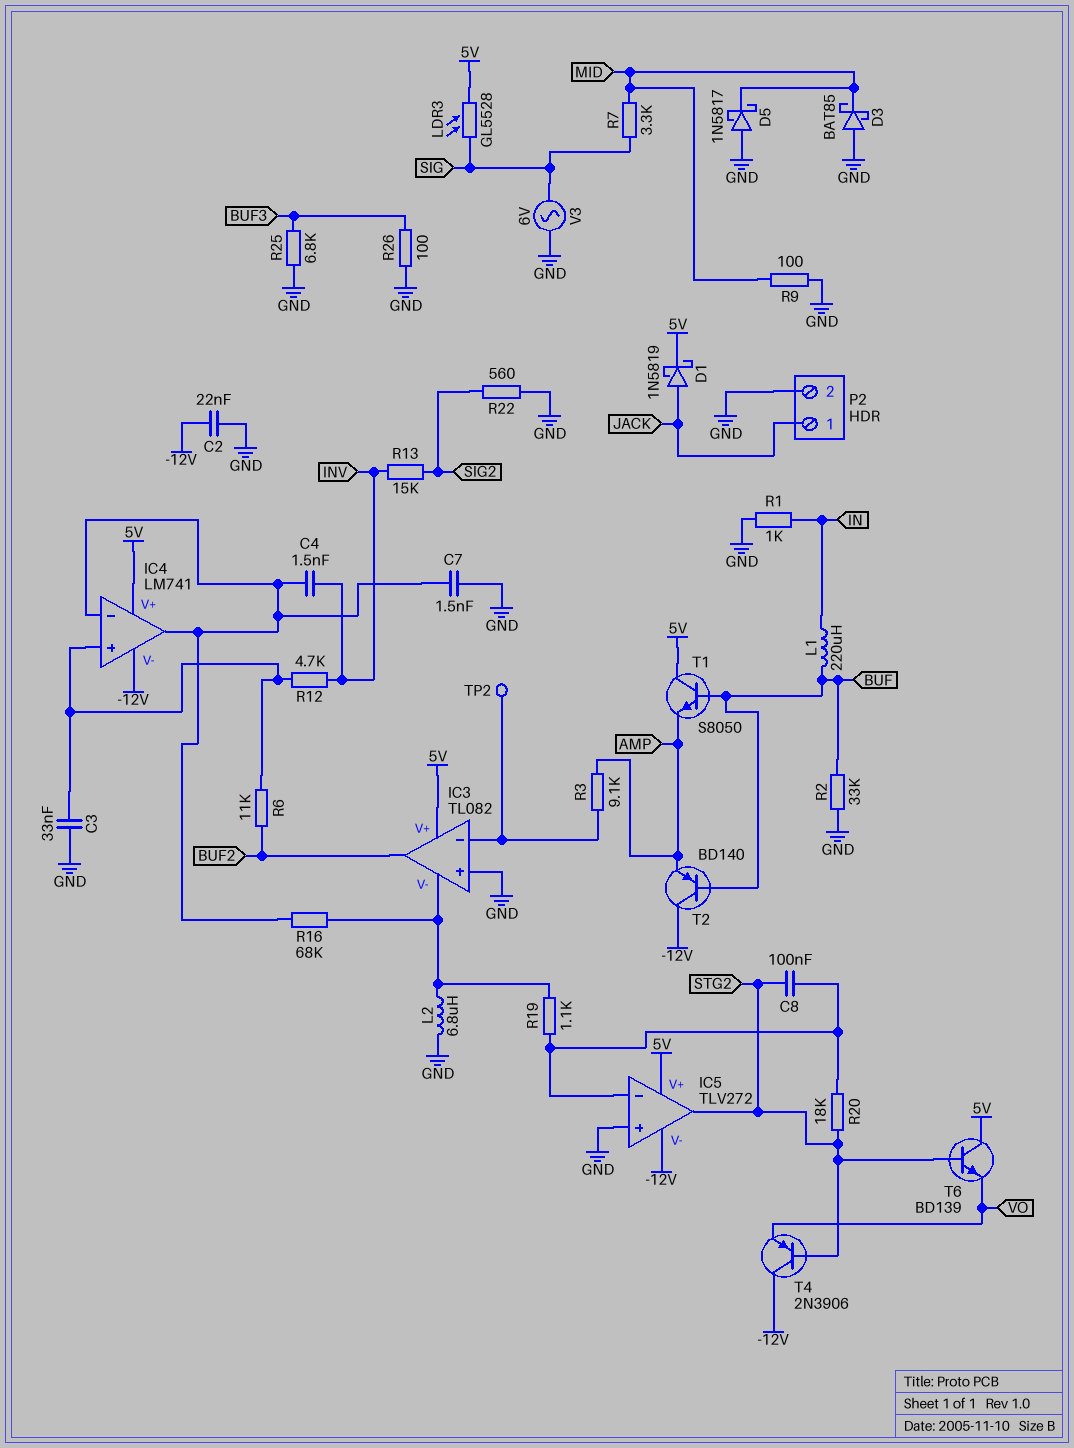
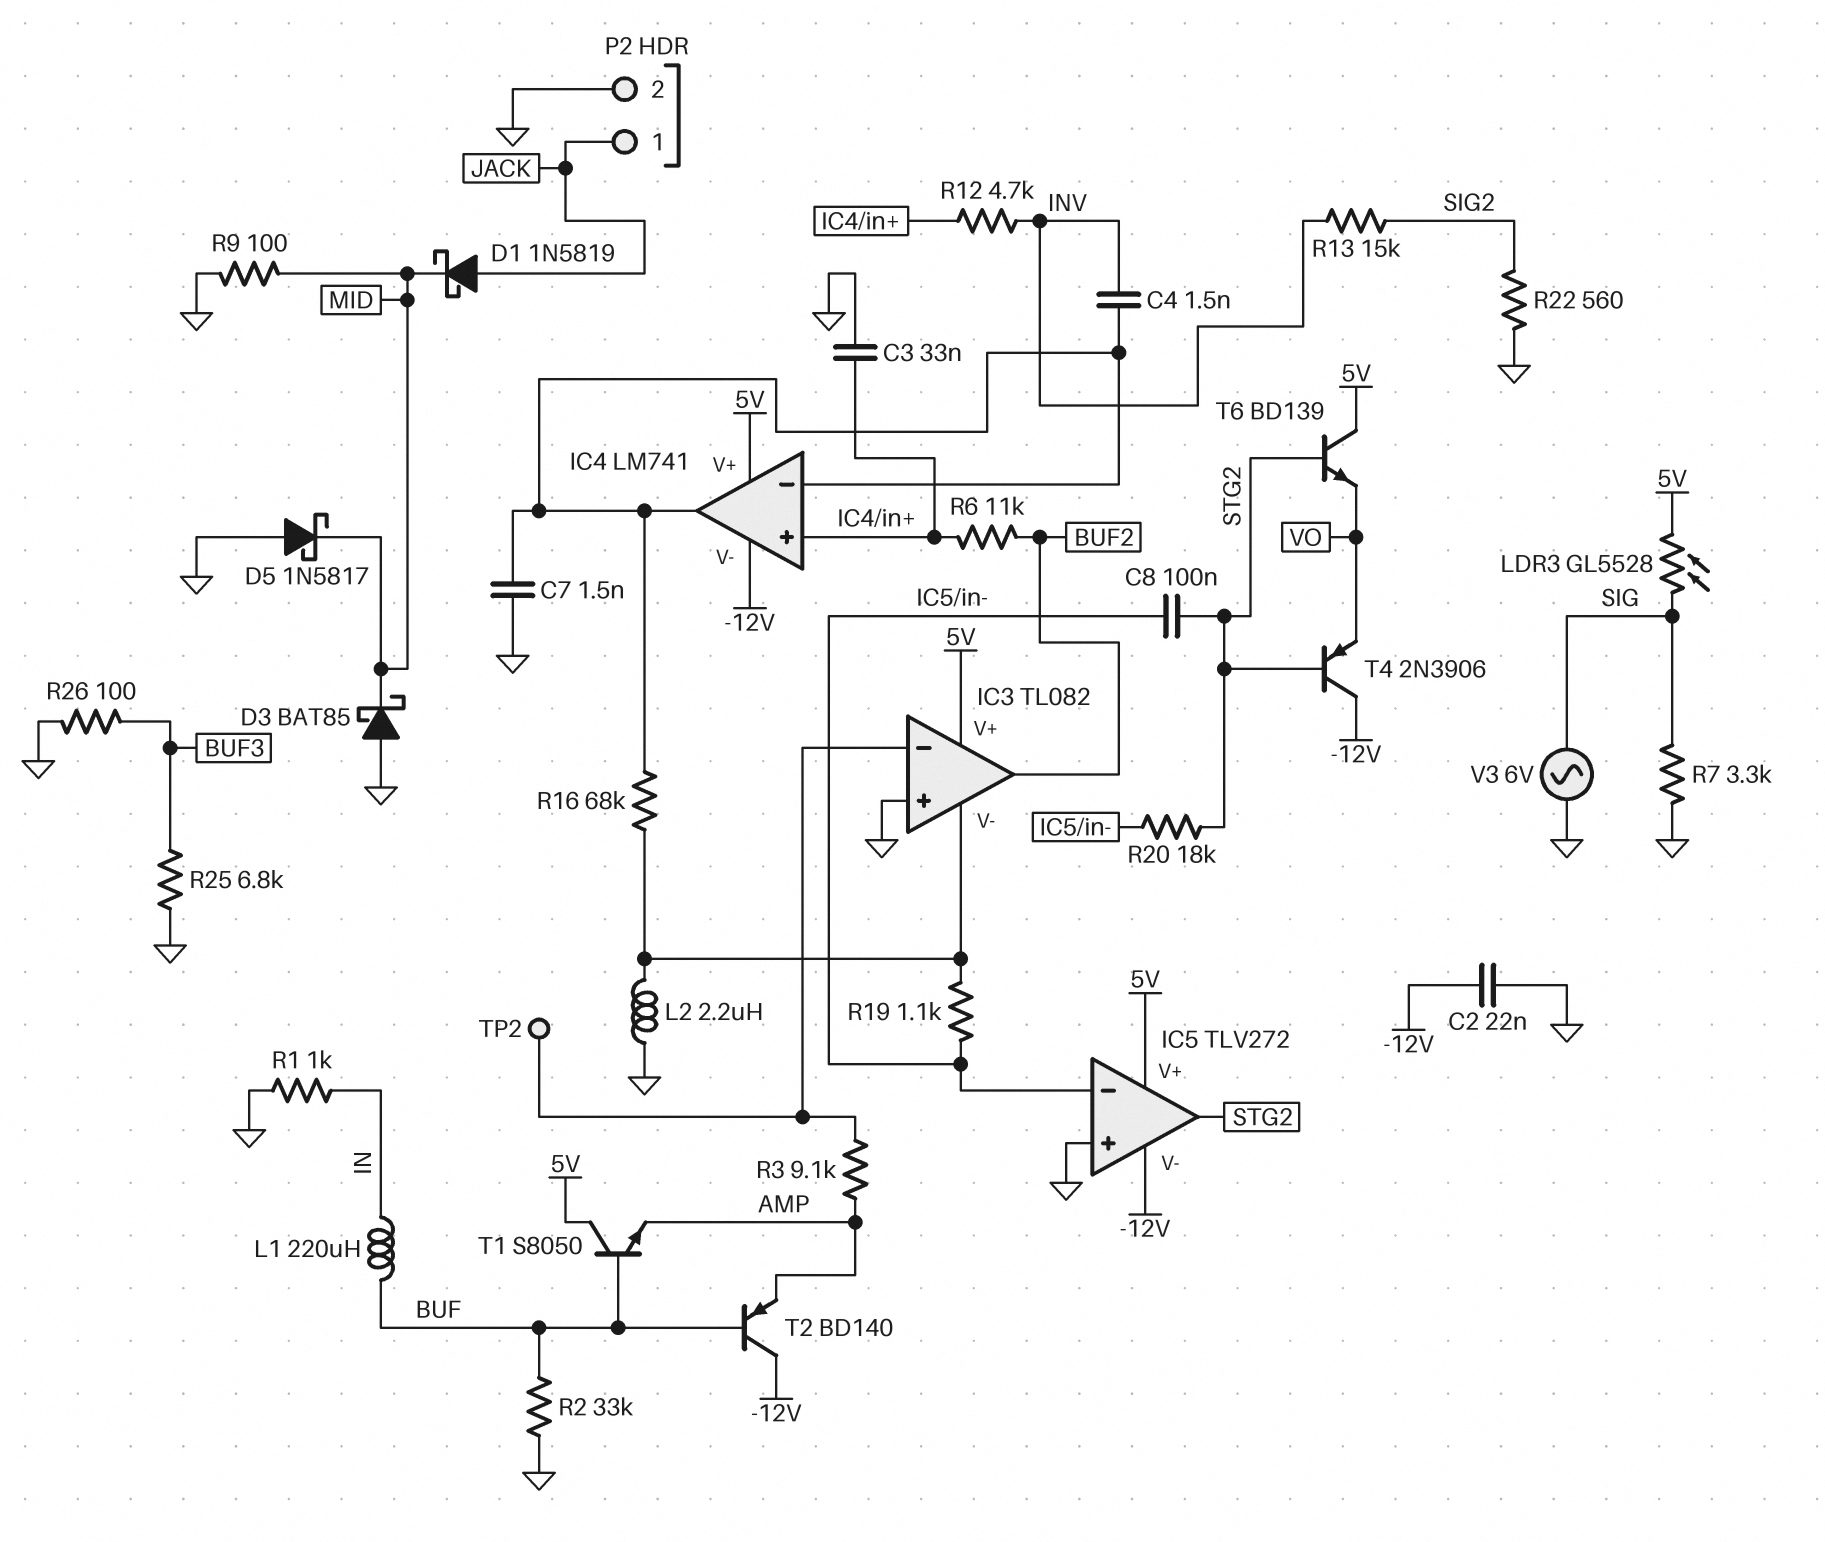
D1: schottky 1N5819 (A JACK, K 5V) -> schottky 1N5819 (A JACK, K MID)
L2: 6.8uH (GND, IC3/V-) -> 2.2uH (GND, IC3/V-)
R7: 3.3k (MID, SIG) -> 3.3k (GND, SIG)

